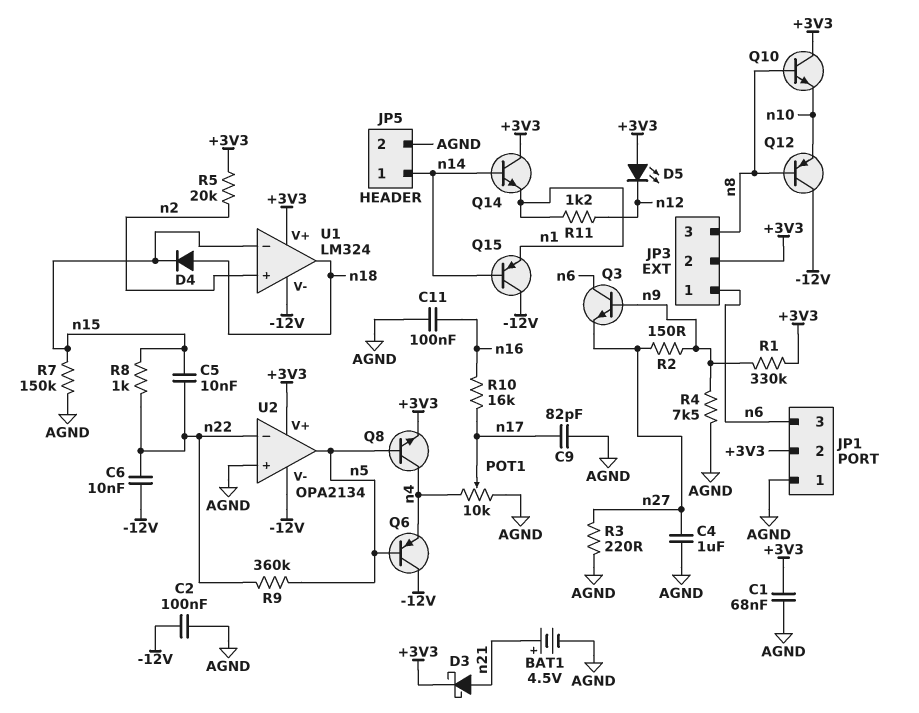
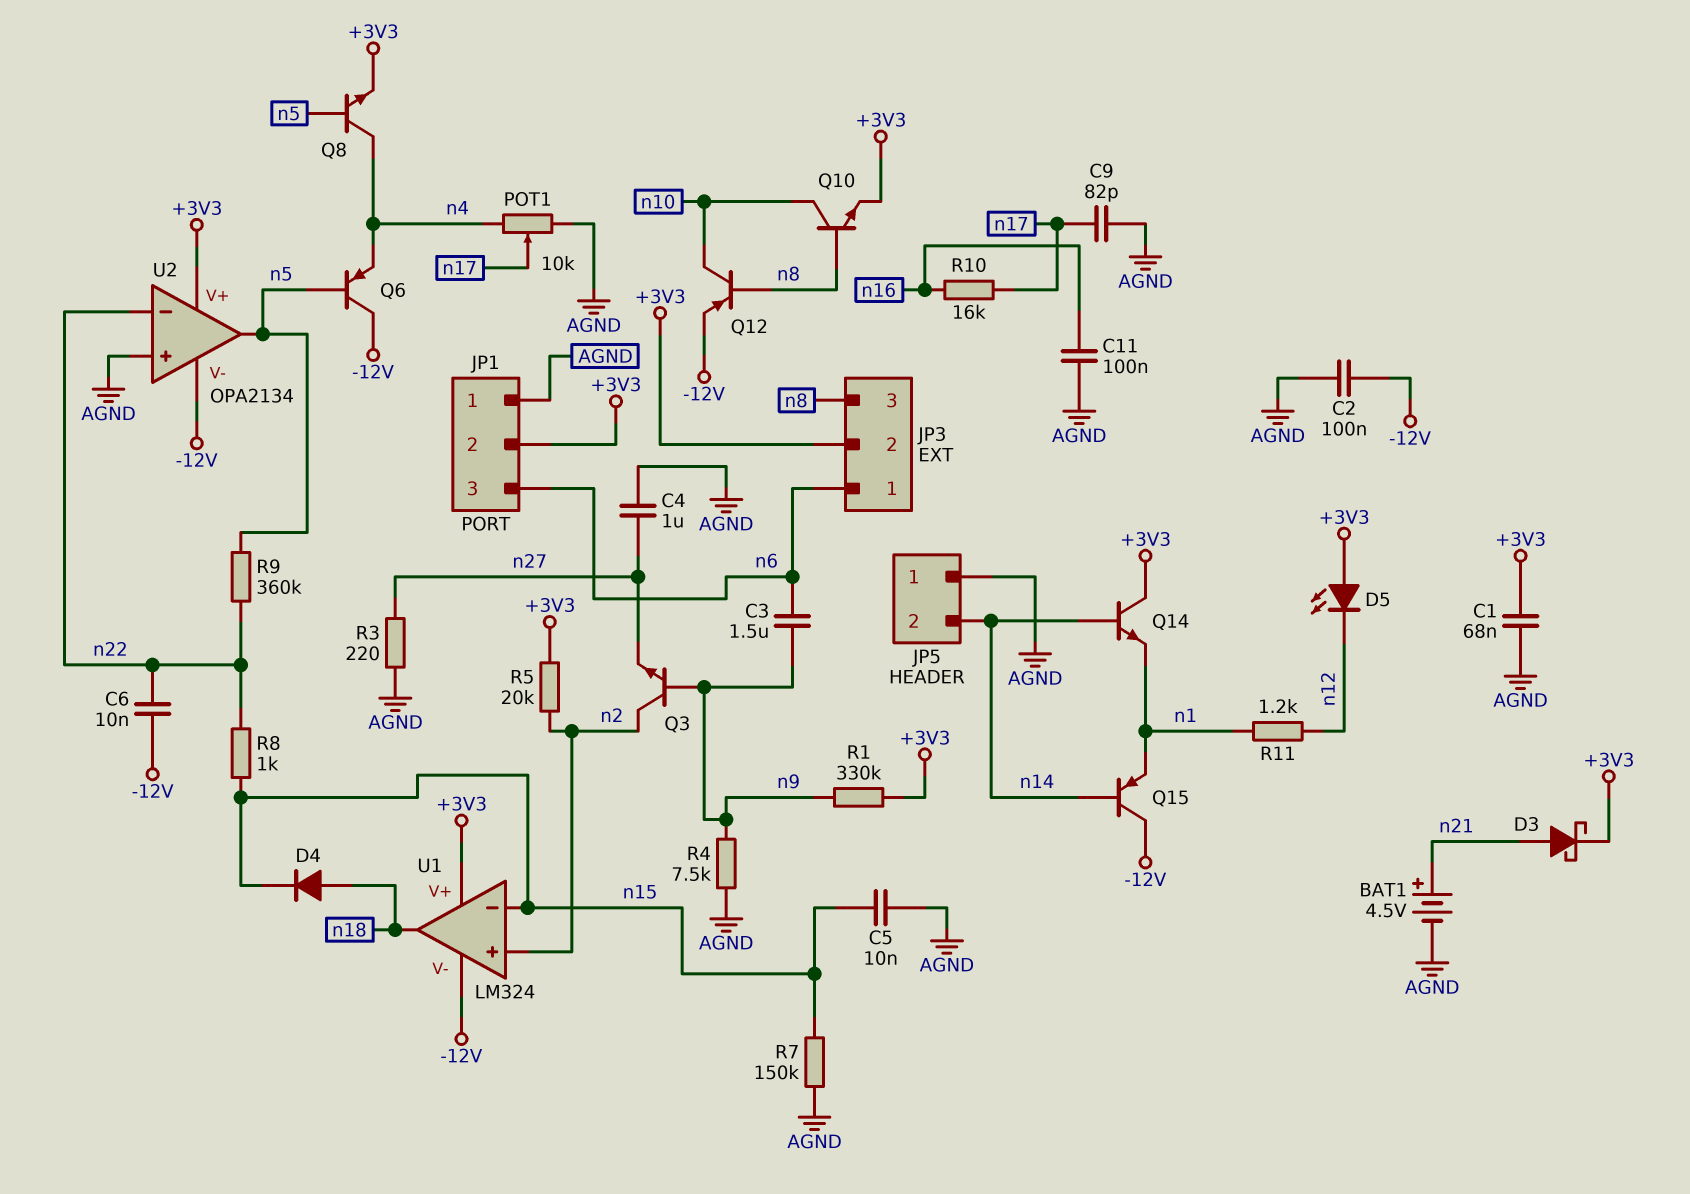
C3: none -> 1.5uF (n6, n9)
C5: 10nF (n15, n22) -> 10nF (AGND, n15)
JP5 pin 1: n14 -> AGND
JP5 pin 2: AGND -> n14
Q3: NPN (B n9, C n6, E n27) -> NPN (B n9, C n2, E n27)
Q10: NPN (B n8, C +3V3, E n10) -> NPN (B n8, C n10, E +3V3)
Q12: PNP (B n8, C -12V, E n10) -> PNP (B n8, C n10, E -12V)
R2: 150 (n9, n27) -> none

